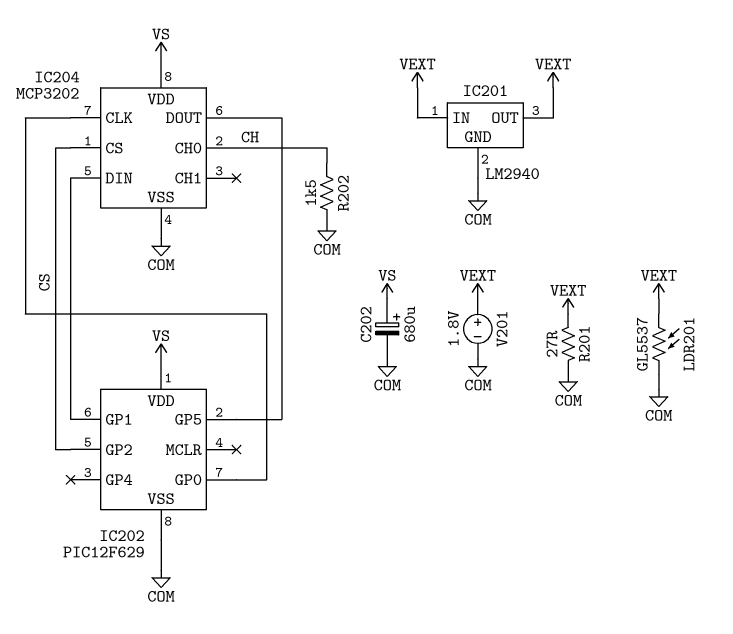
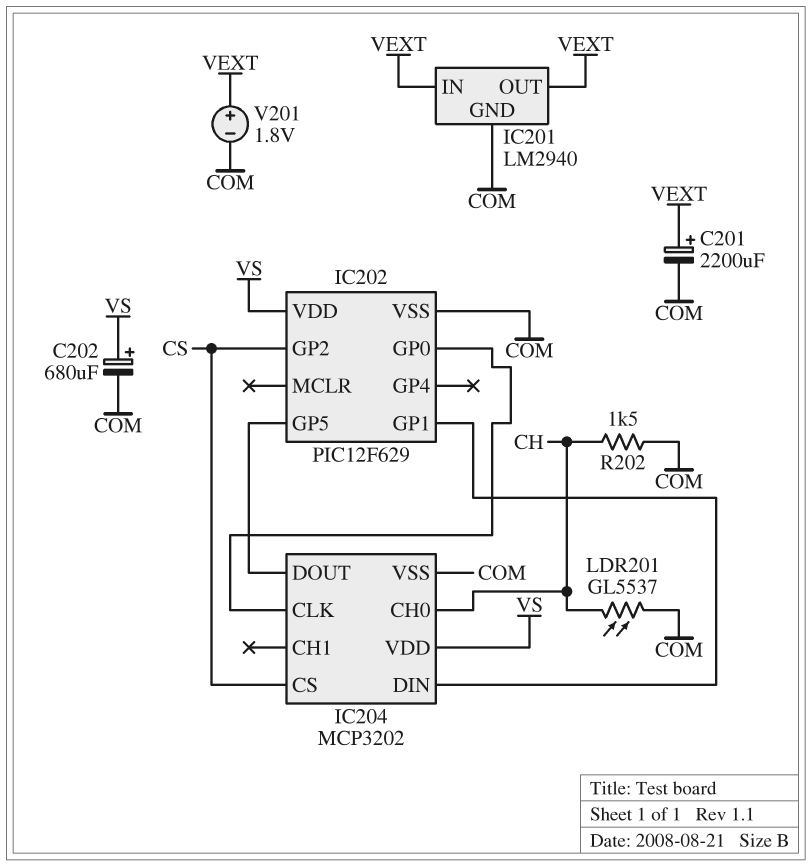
C201: none -> 2200uF (plus VEXT, minus COM)
LDR201: GL5537 (COM, VEXT) -> GL5537 (CH, COM)
R201: 27 (COM, VEXT) -> none

